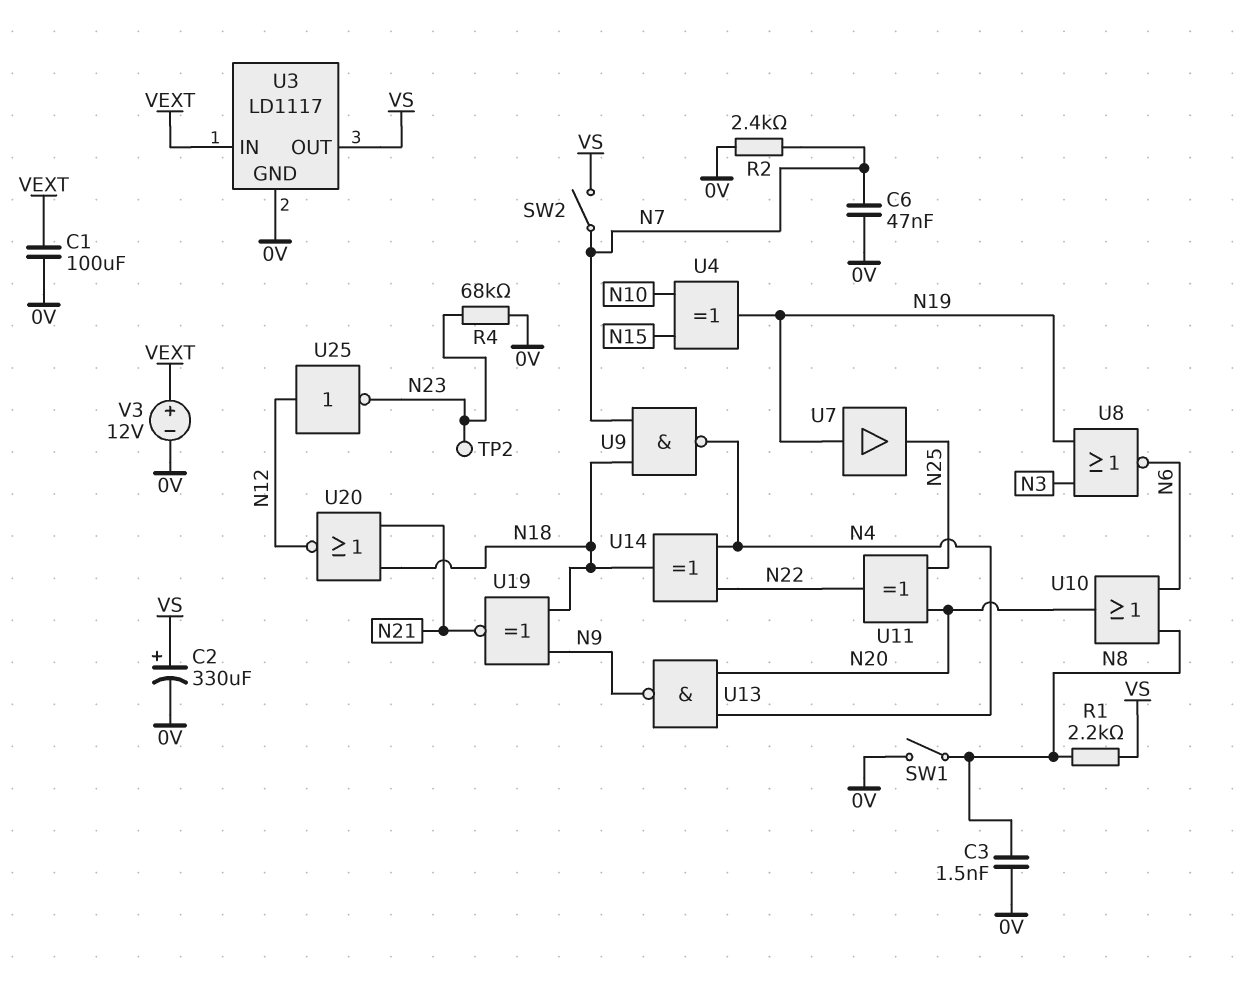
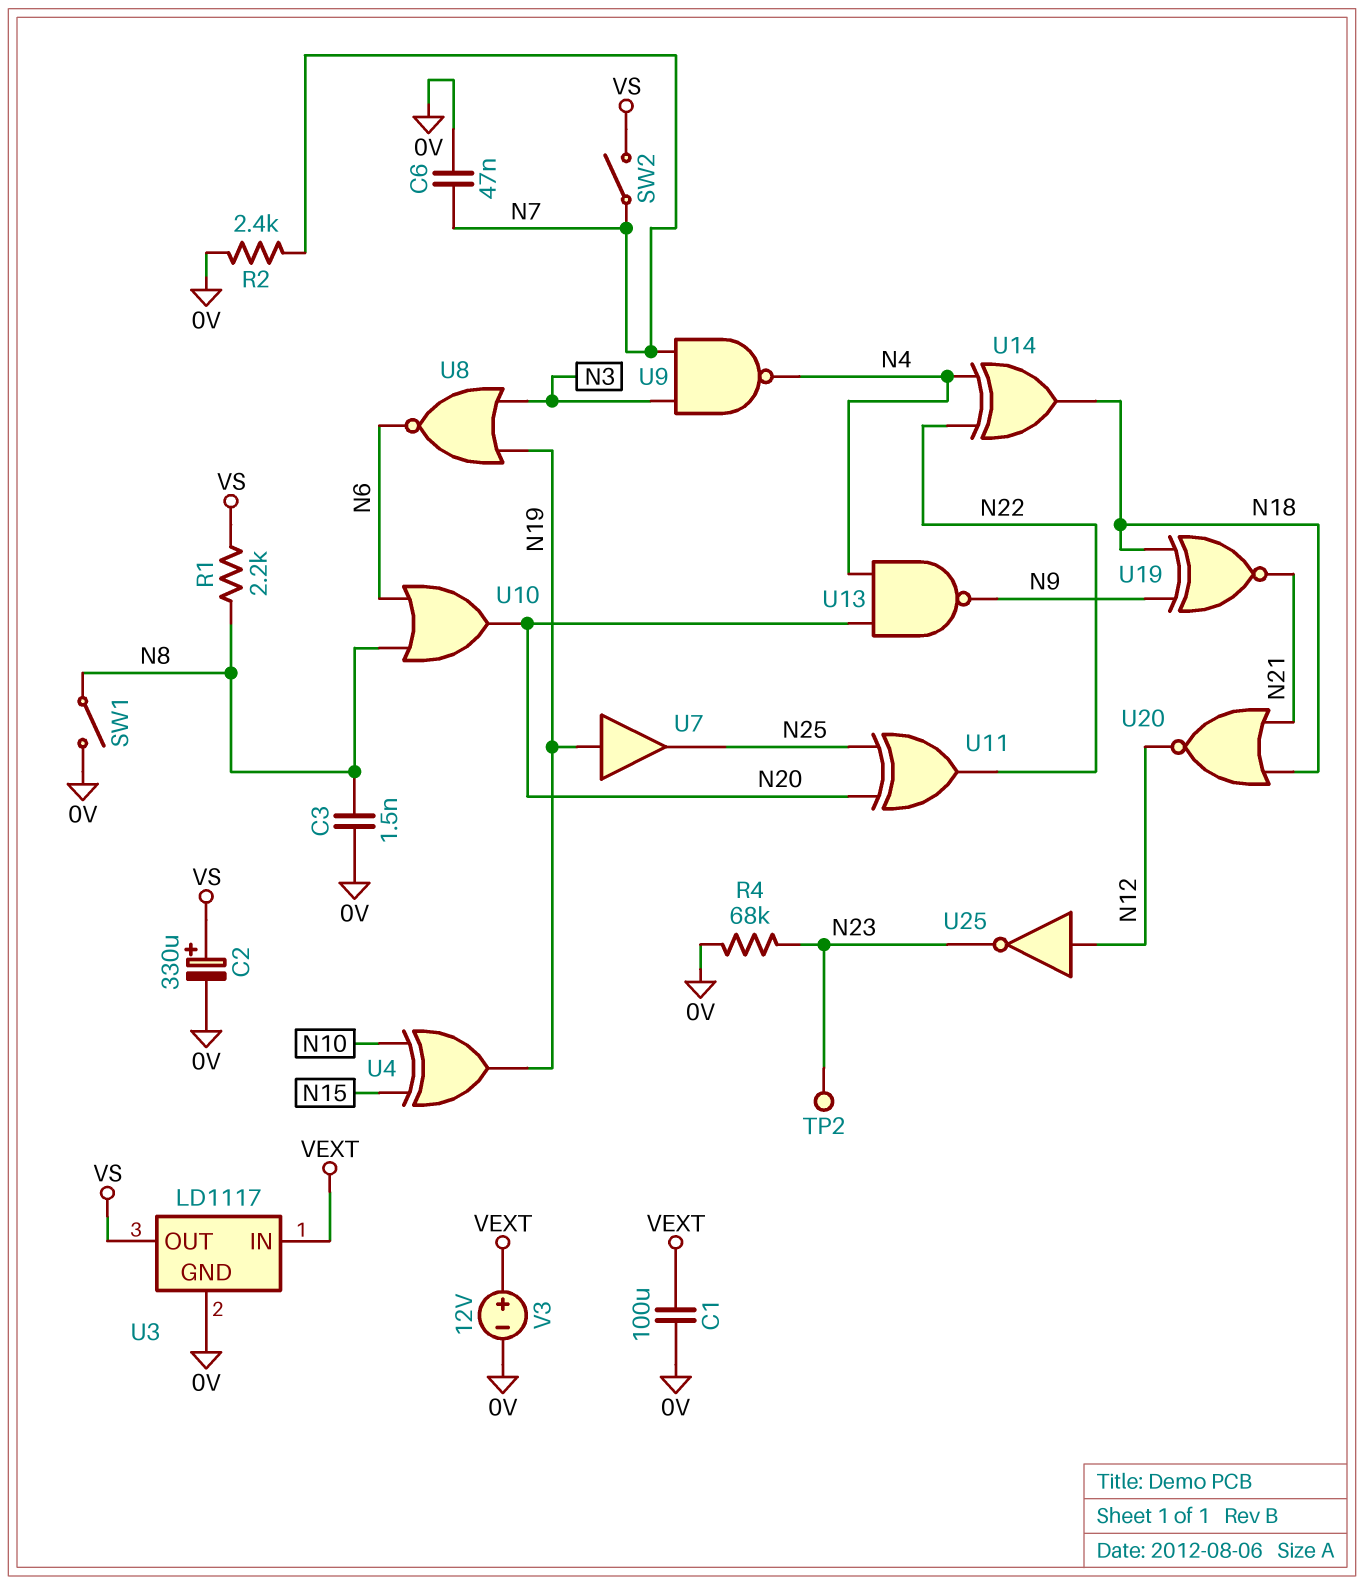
U9: NAND (in N7, in N18, out N4) -> NAND (in N3, in N7, out N4)

